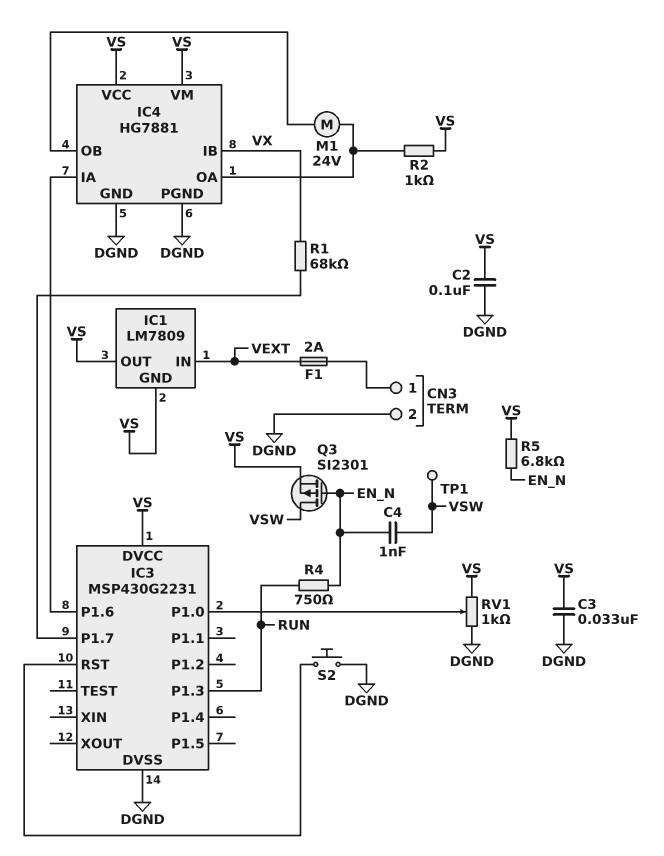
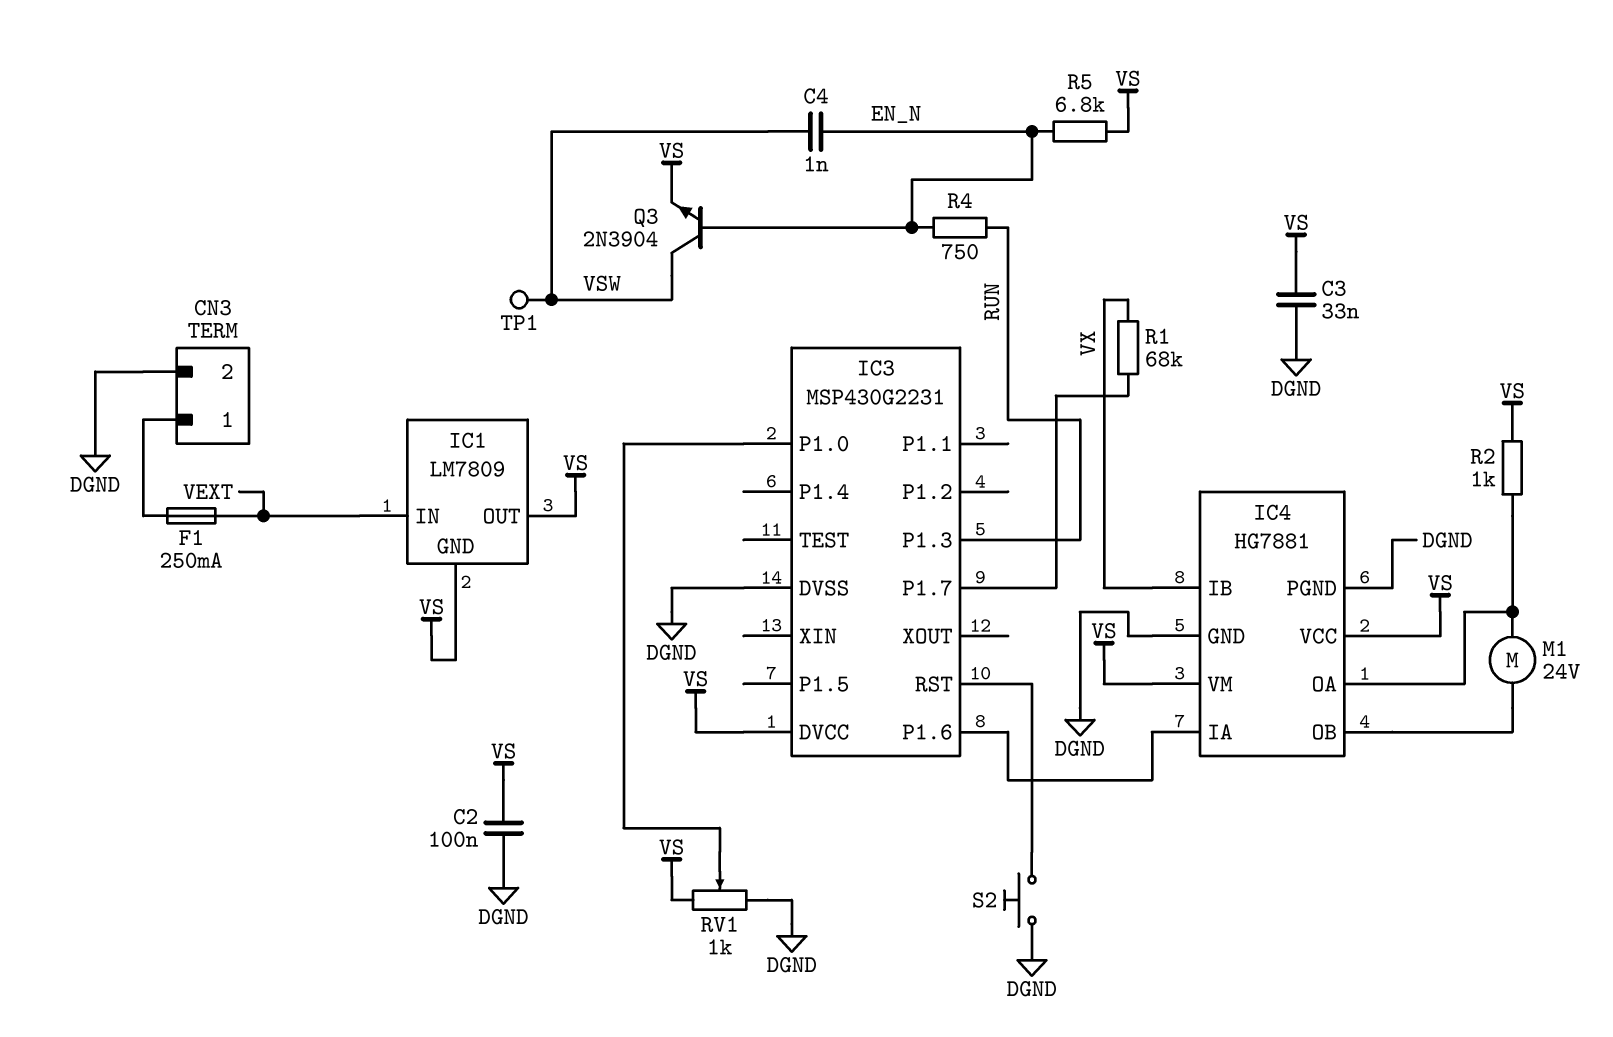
F1: 2A (CN3/1, VEXT) -> 250mA (CN3/1, VEXT)
Q3: PMOS SI2301 (G EN_N, D VSW, S VS) -> NPN 2N3904 (B EN_N, C VSW, E VS)

